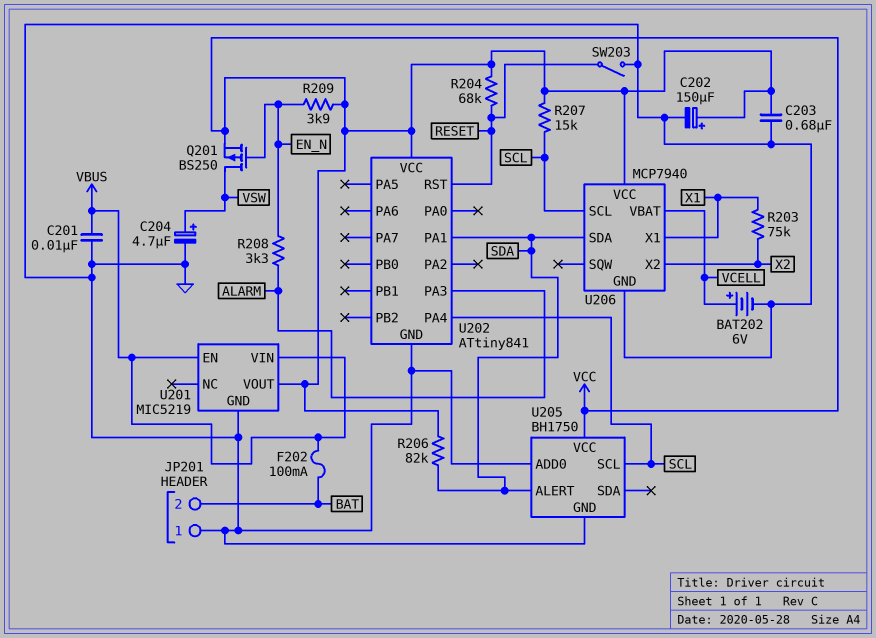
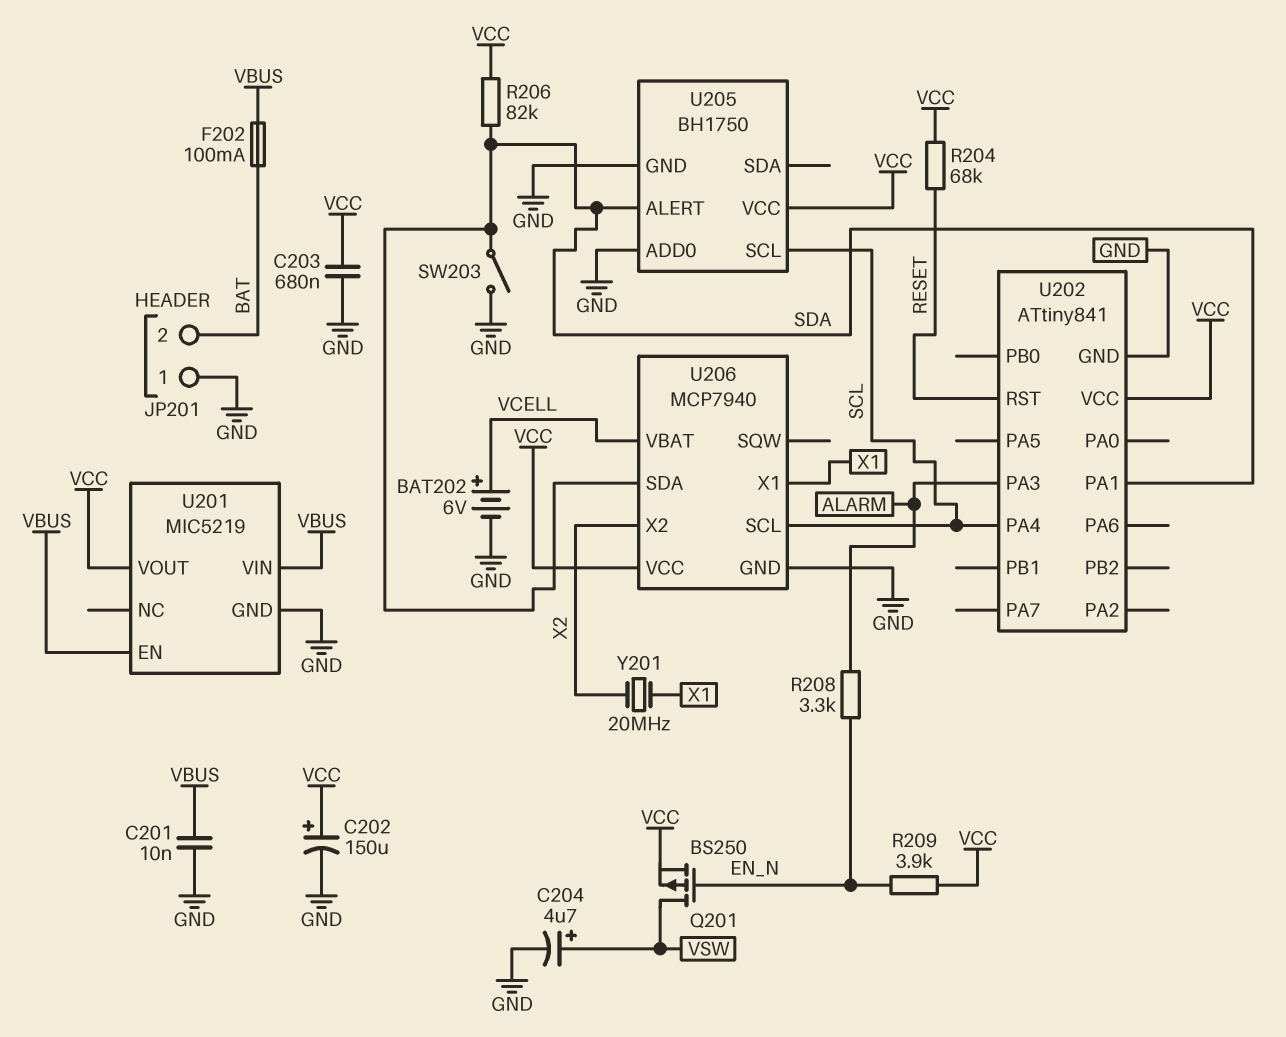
R203: 75k (X1, X2) -> none
R207: 15k (SCL, VCC) -> none
SW203: switch (GND, RESET) -> switch (GND, SDA)
Y201: none -> 20MHz (X1, X2)

